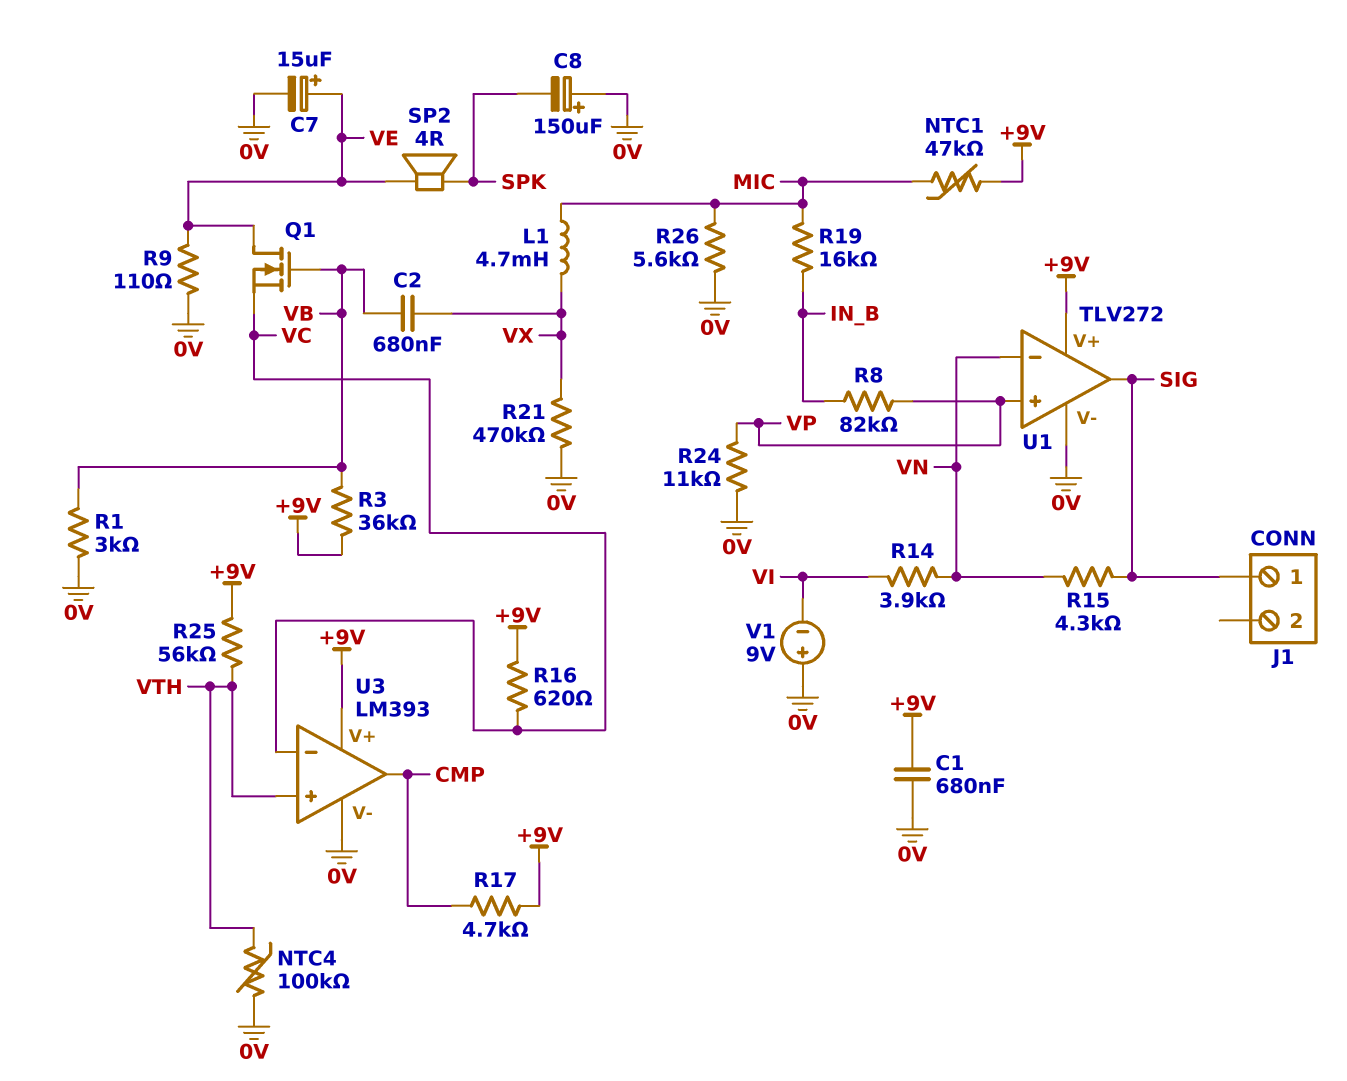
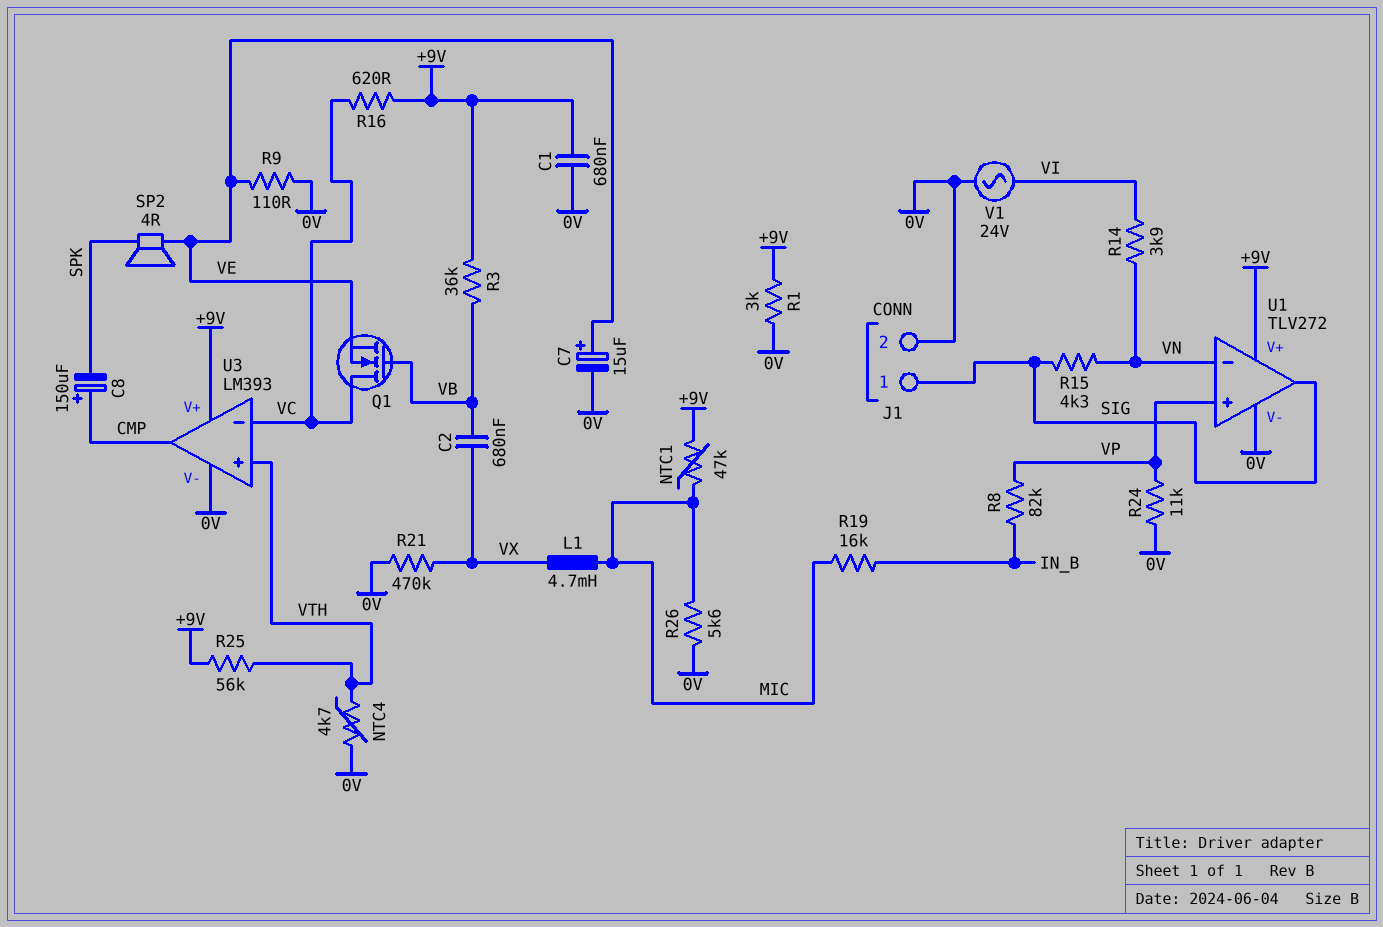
C8: 150uF (plus 0V, minus SPK) -> 150uF (plus CMP, minus SPK)
J1 pin 2: none -> 0V
NTC4: 100k (0V, VTH) -> 4.7k (0V, VTH)
Q1: NMOS (G VB, D VE, S VC) -> NMOS (G VB, D VC, S VE)
R1: 3k (0V, VB) -> 3k (+9V, 0V)
R17: 4.7k (+9V, CMP) -> none
V1: 9V (plus 0V, minus VI) -> AC 24V (0V, VI)

